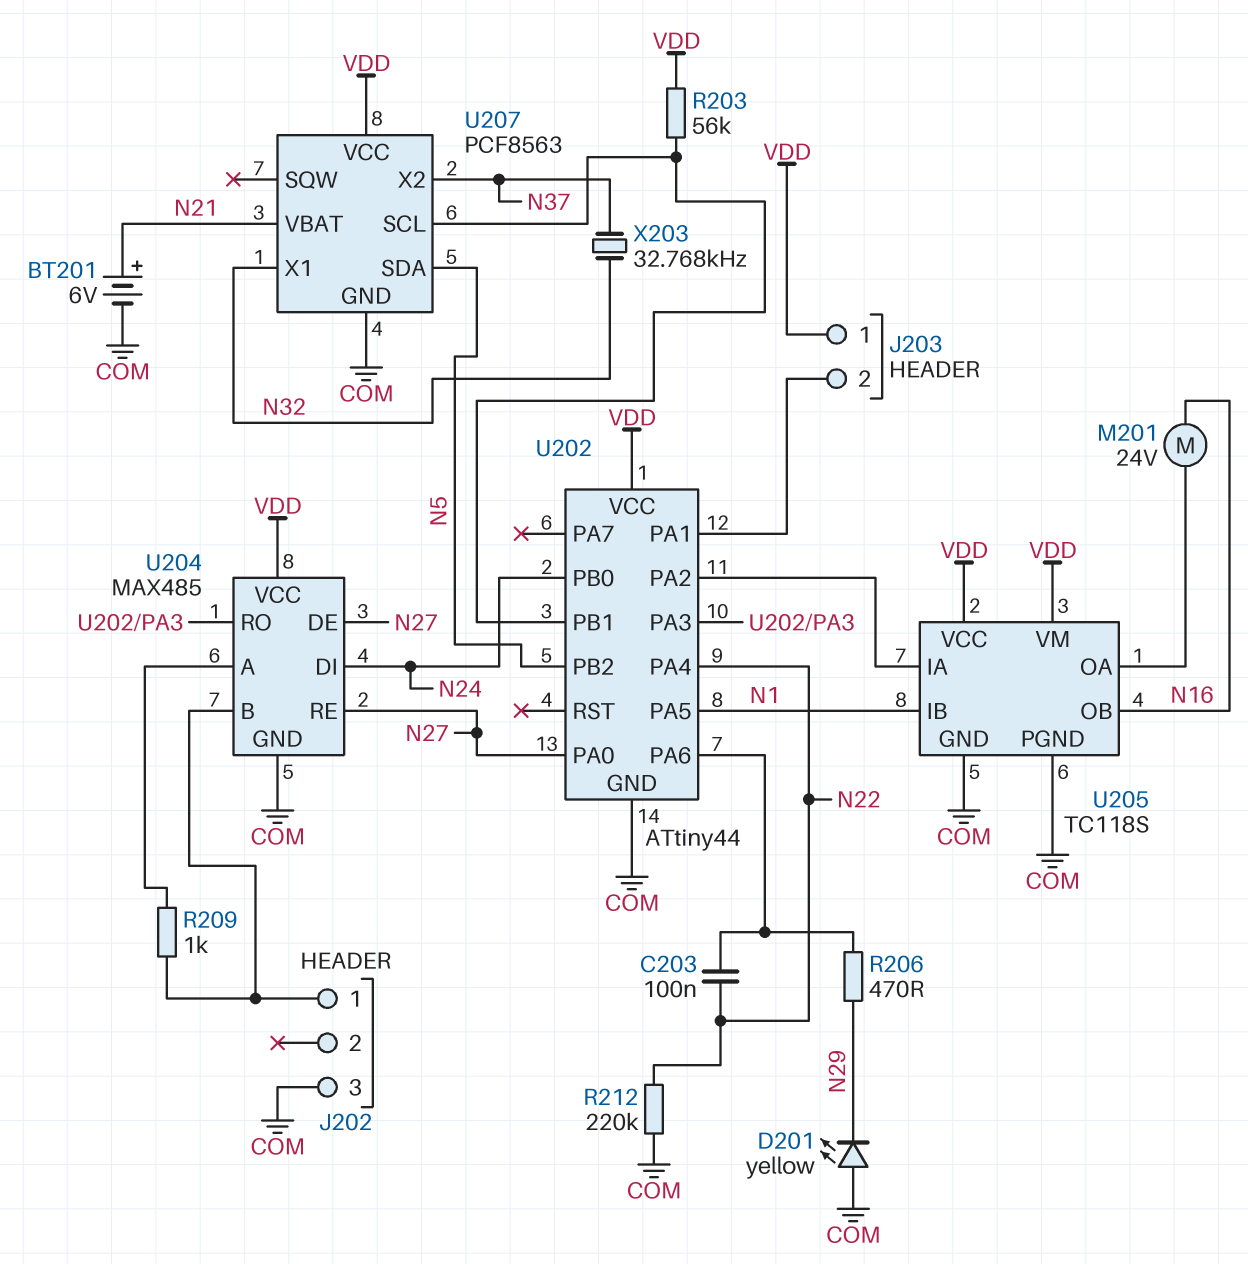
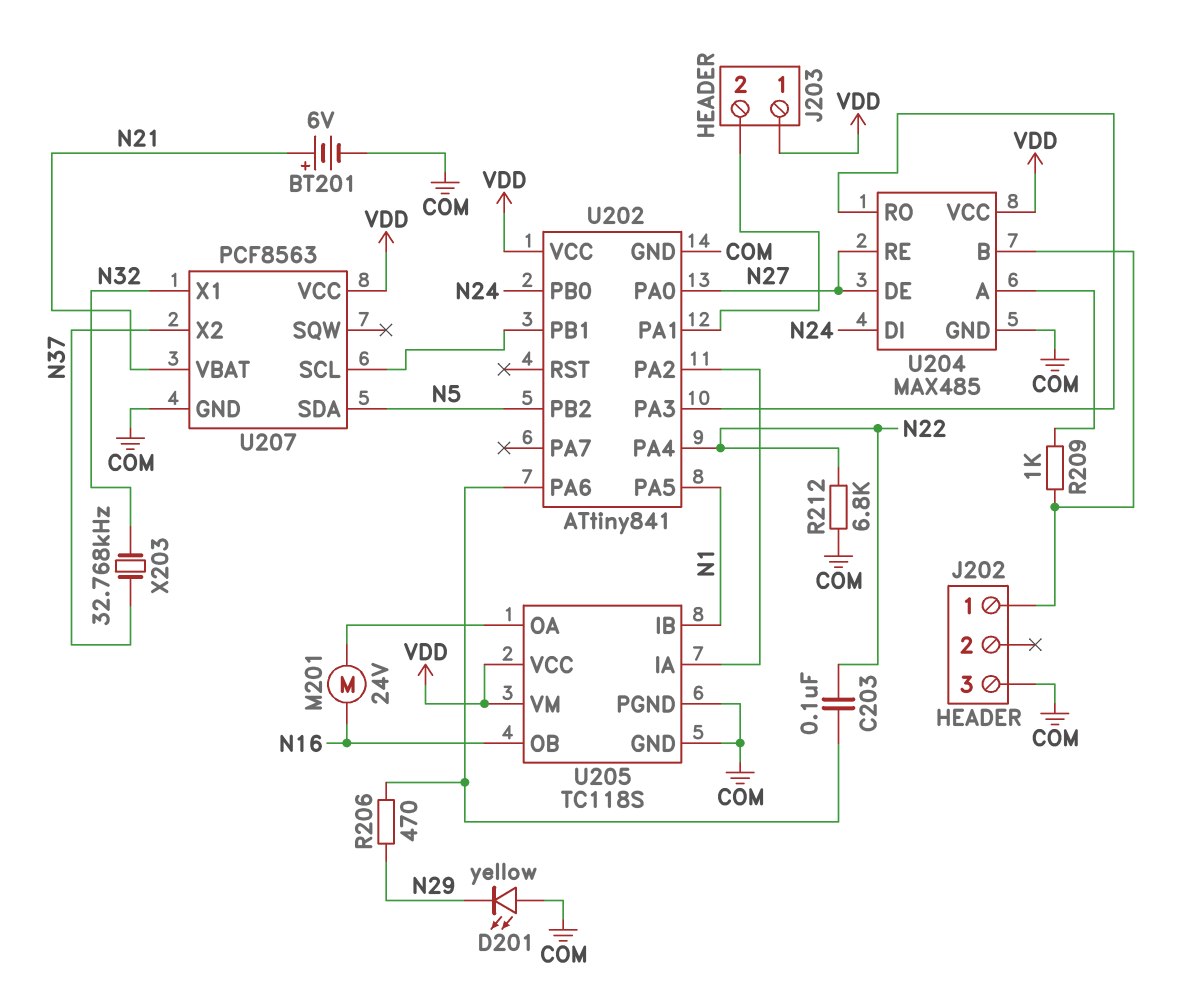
R203: 56k (U202/PB1, VDD) -> none
R212: 220k (COM, N22) -> 6.8k (COM, N22)
U202: ATtiny44 -> ATtiny841

